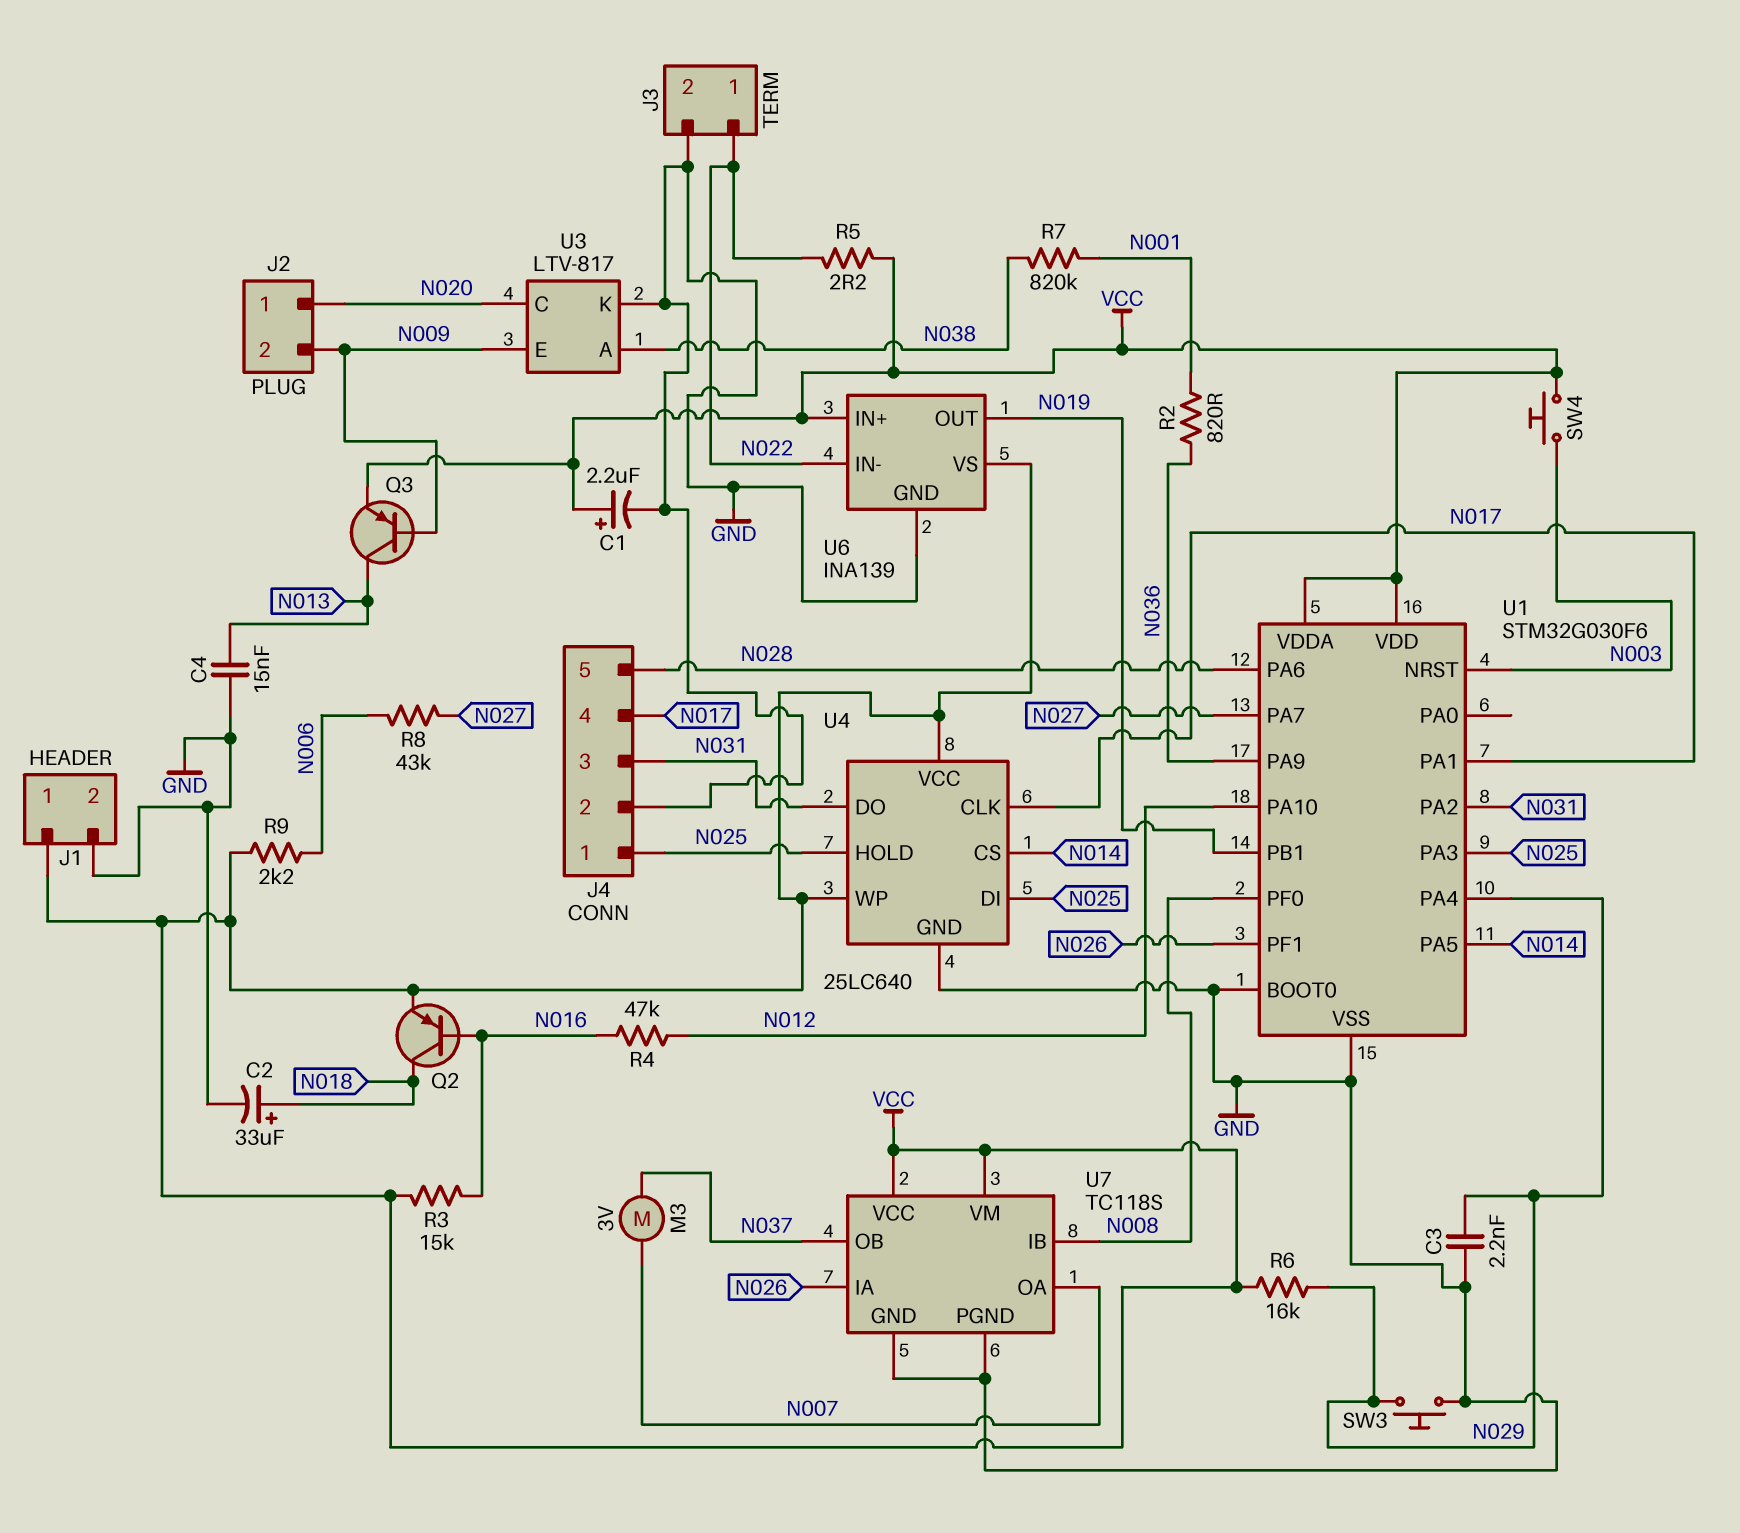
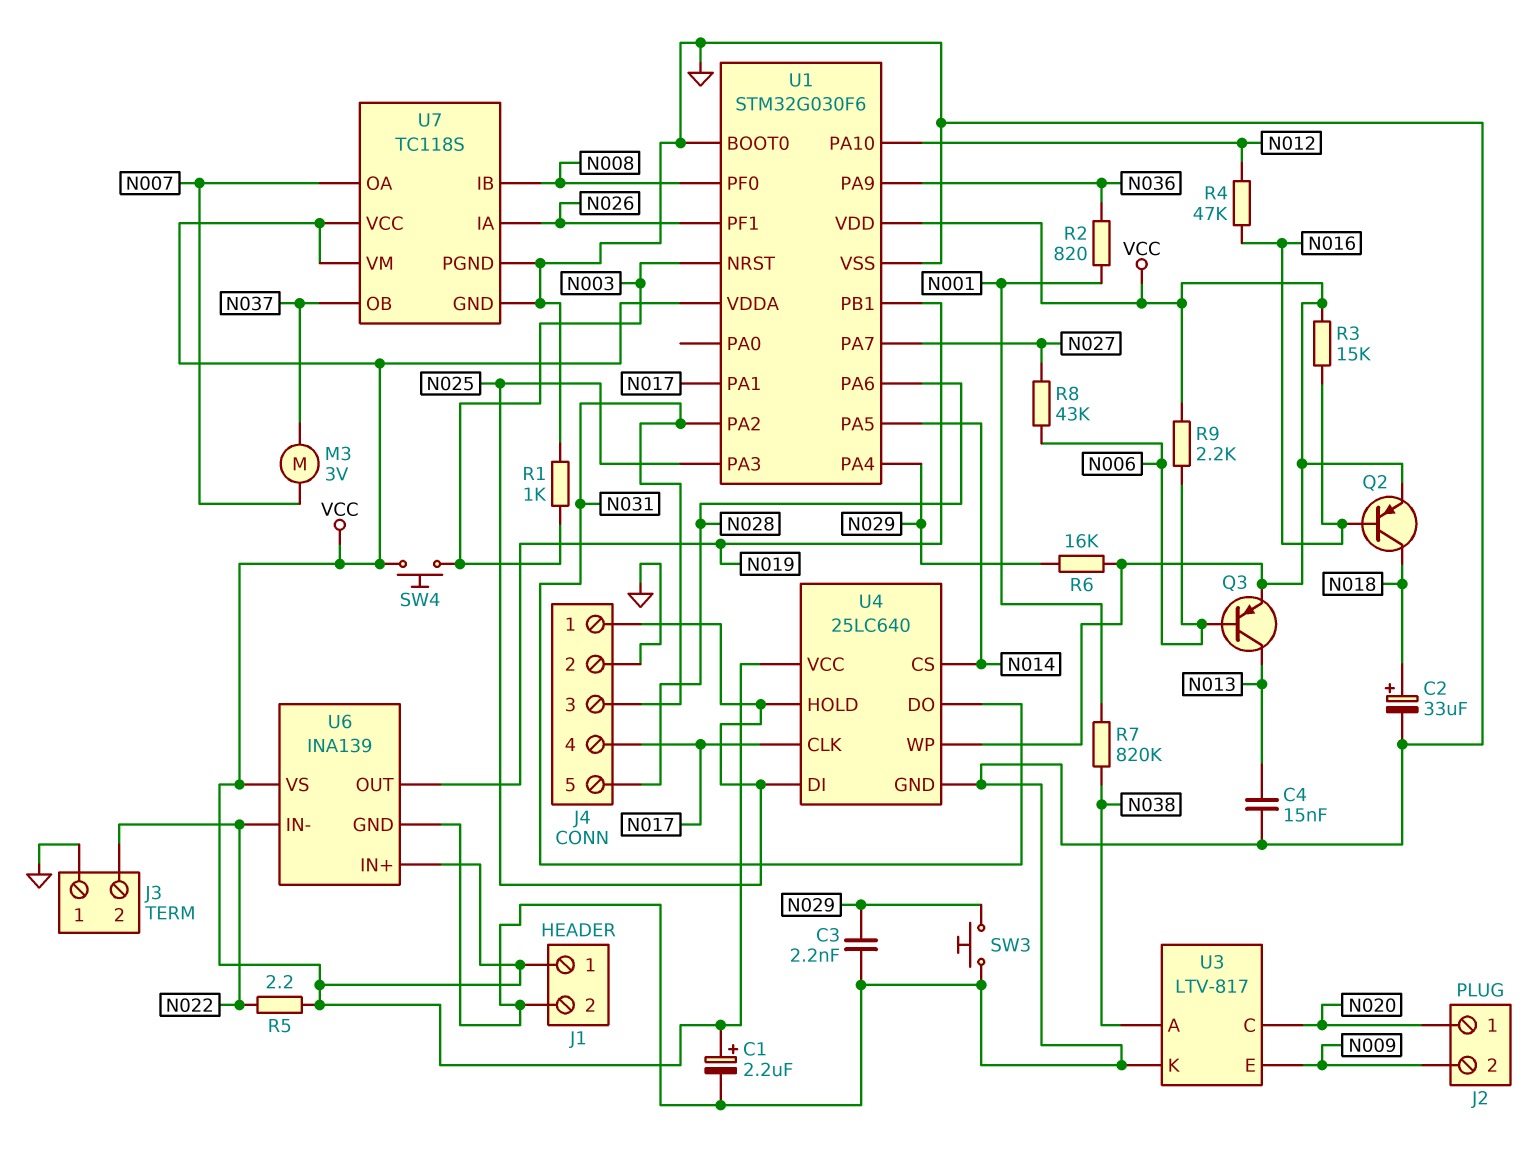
J3 pin 1: N022 -> GND
J3 pin 2: GND -> N022
Q3: PNP (B N009, C N013, E VCC) -> PNP (B N006, C N013, E VCC)
R1: none -> 1k (GND, N003)

